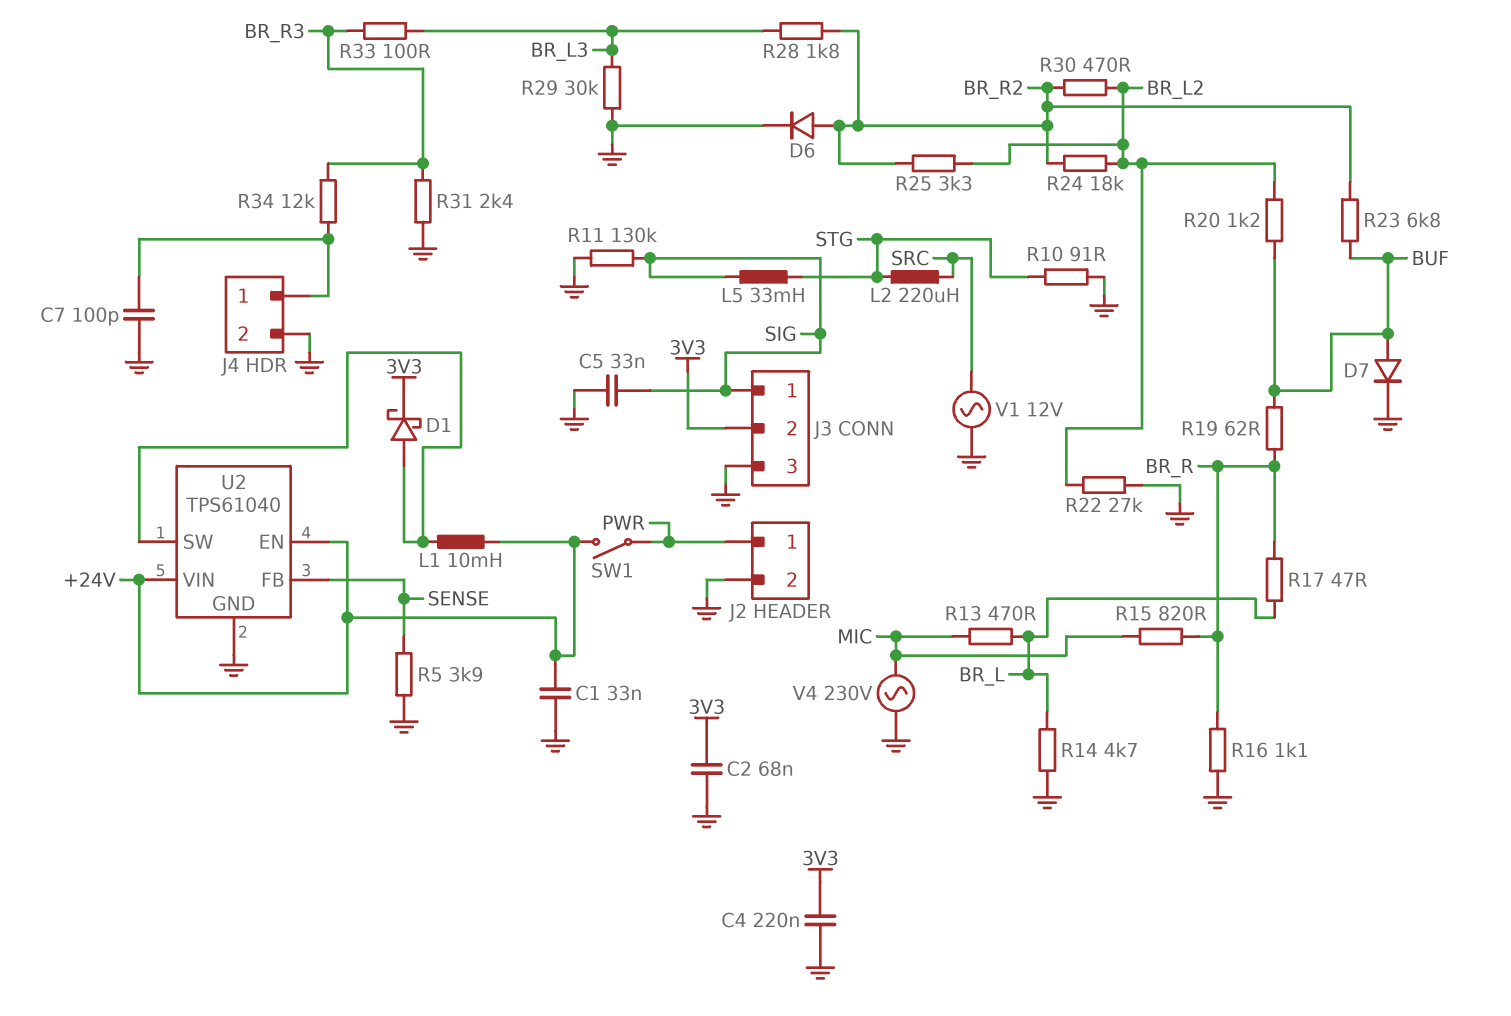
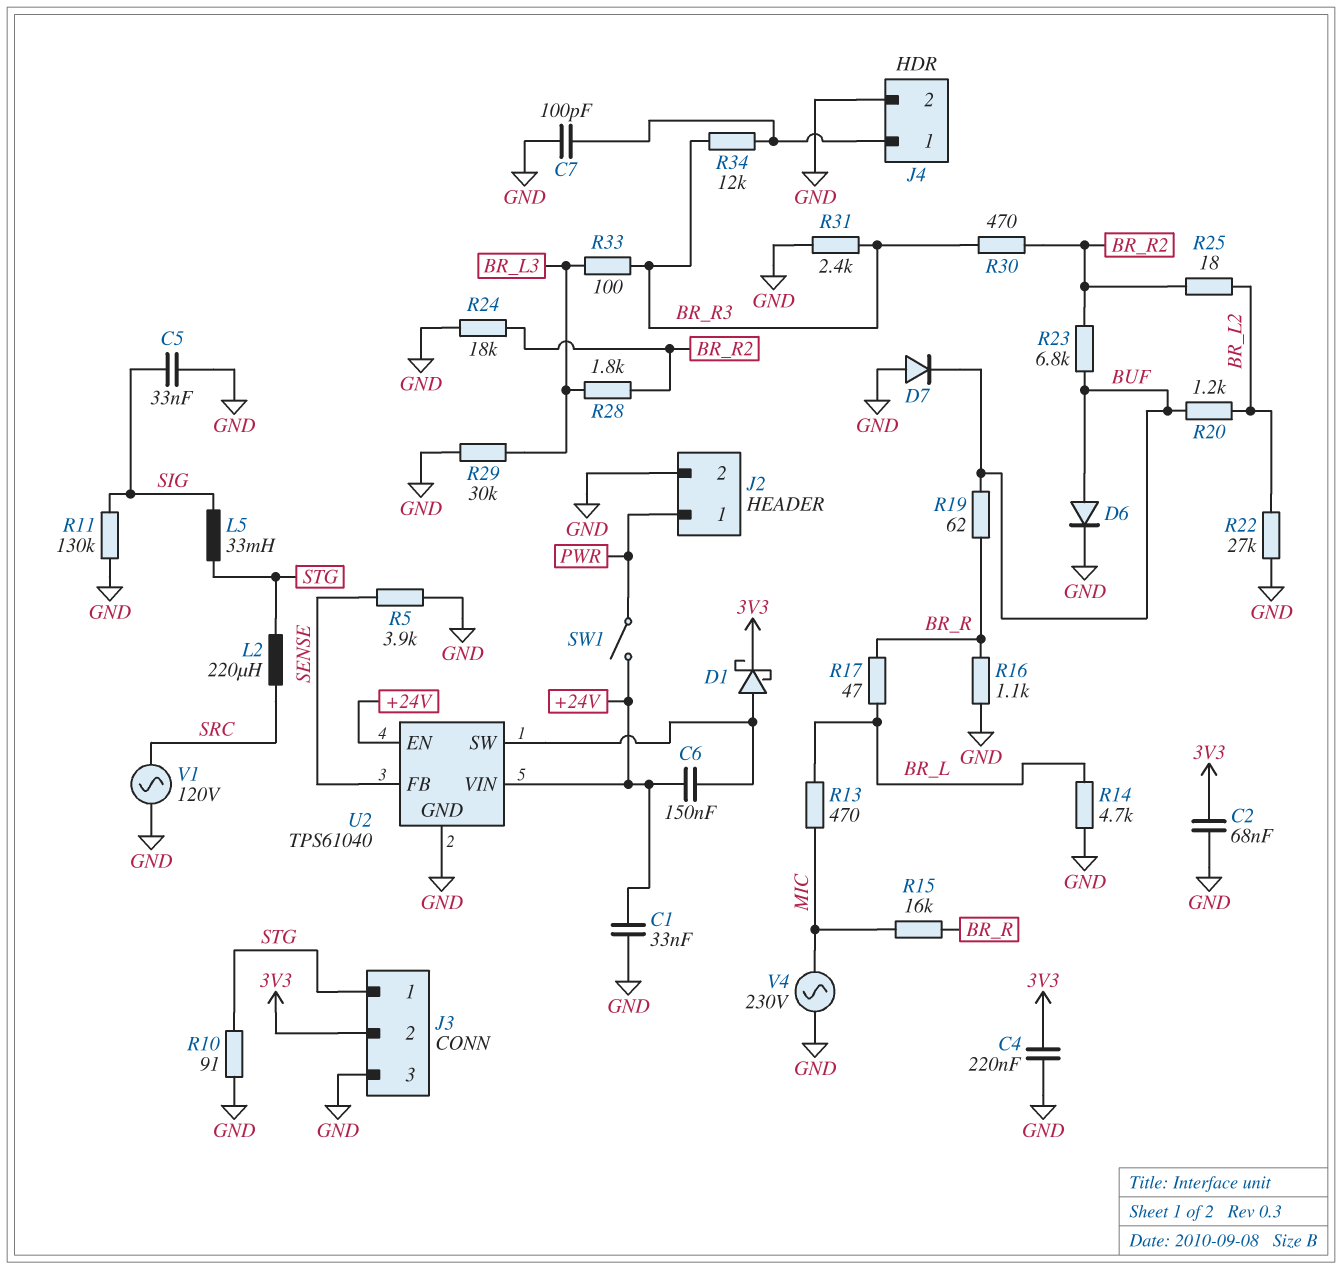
C6: none -> 150nF (+24V, U2/SW)
D6: diode (A BR_R2, K GND) -> diode (A BUF, K GND)
D7: diode (A BUF, K GND) -> diode (A GND, K BUF)
J3 pin 1: SIG -> STG
L1: 10mH (+24V, U2/SW) -> none
R15: 820 (BR_R, MIC) -> 16k (BR_R, MIC)
R24: 18k (BR_L2, BR_R2) -> 18k (BR_R2, GND)
R25: 3.3k (BR_L2, BR_R2) -> 18 (BR_L2, BR_R2)
R30: 470 (BR_L2, BR_R2) -> 470 (BR_R2, BR_R3)
V1: AC 12V (GND, SRC) -> AC 120V (GND, SRC)

